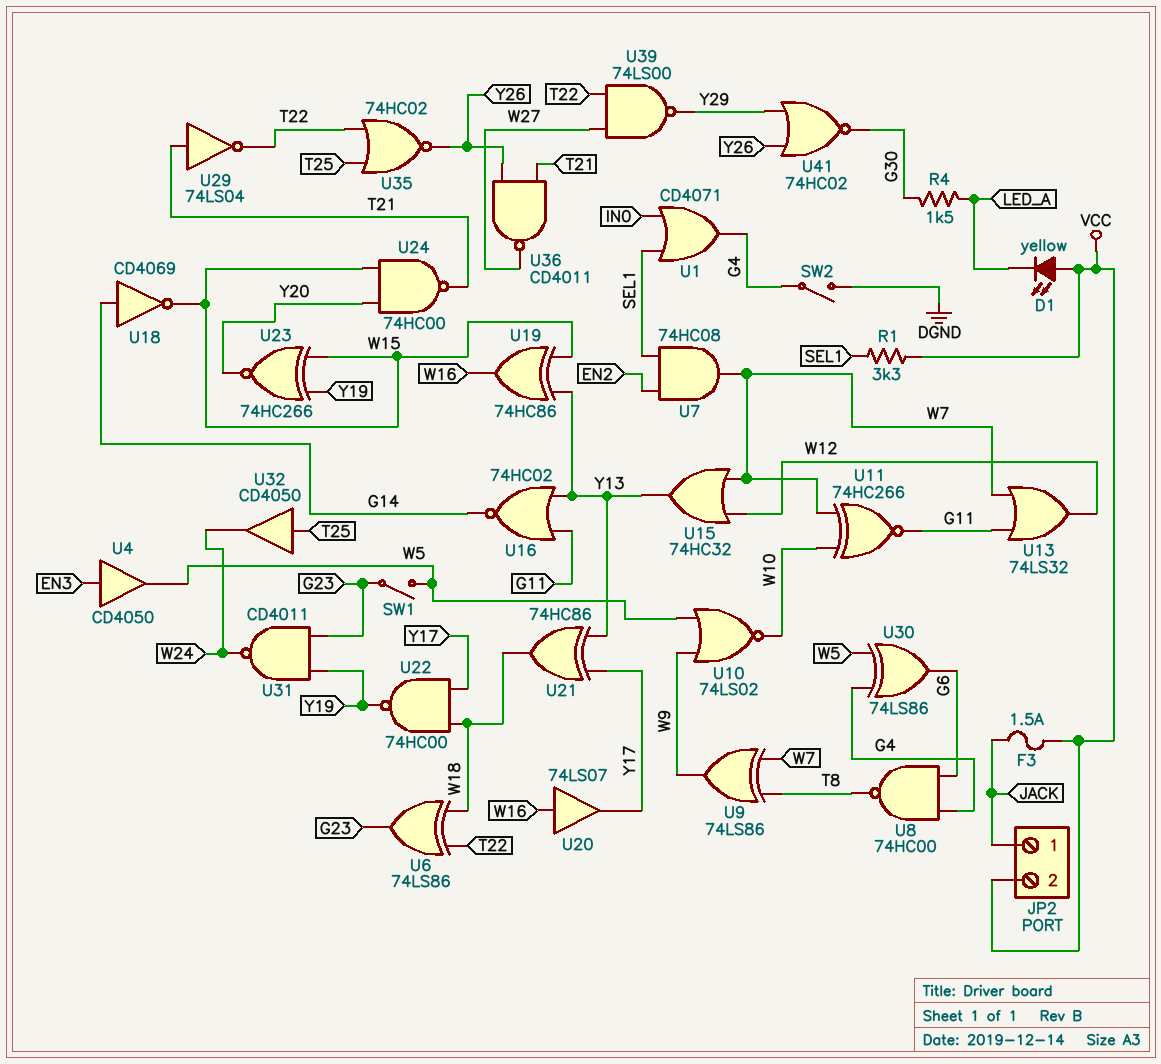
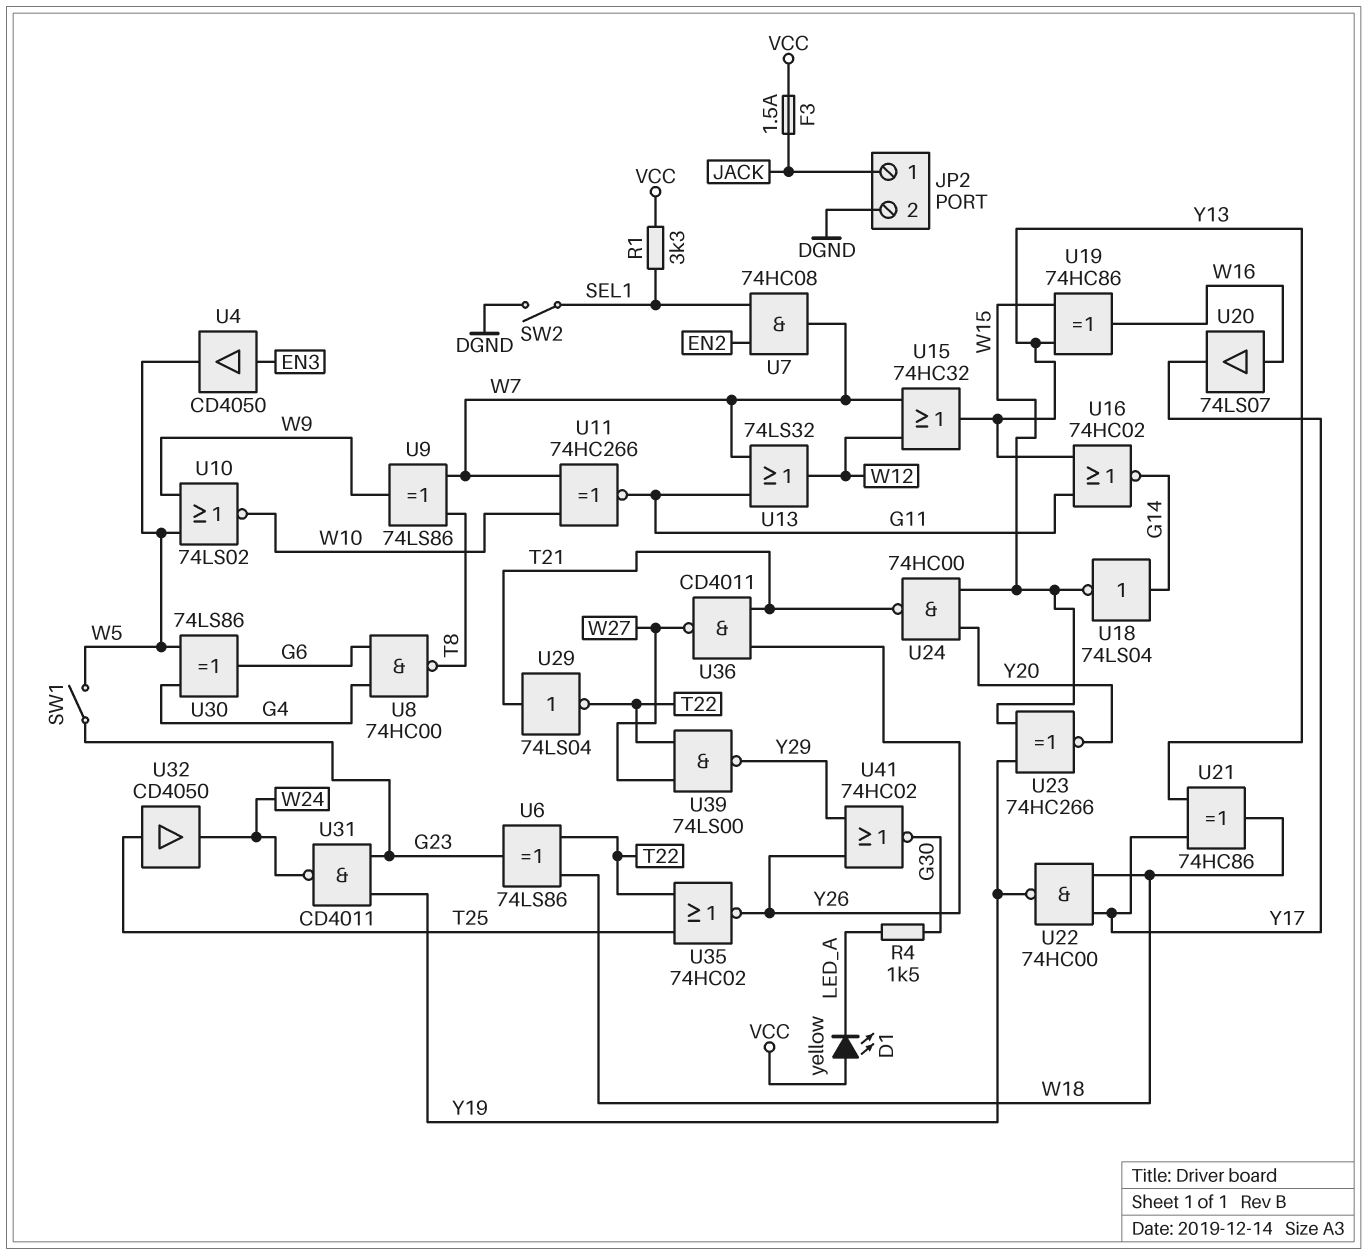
JP2 pin 2: VCC -> DGND
SW2: switch (DGND, G4) -> switch (DGND, SEL1)
U1: OR CD4071 (in IN0, in SEL1, out G4) -> none
U18: NOT CD4069 (in G14, out W15) -> NOT 74LS04 (in G14, out W15)

